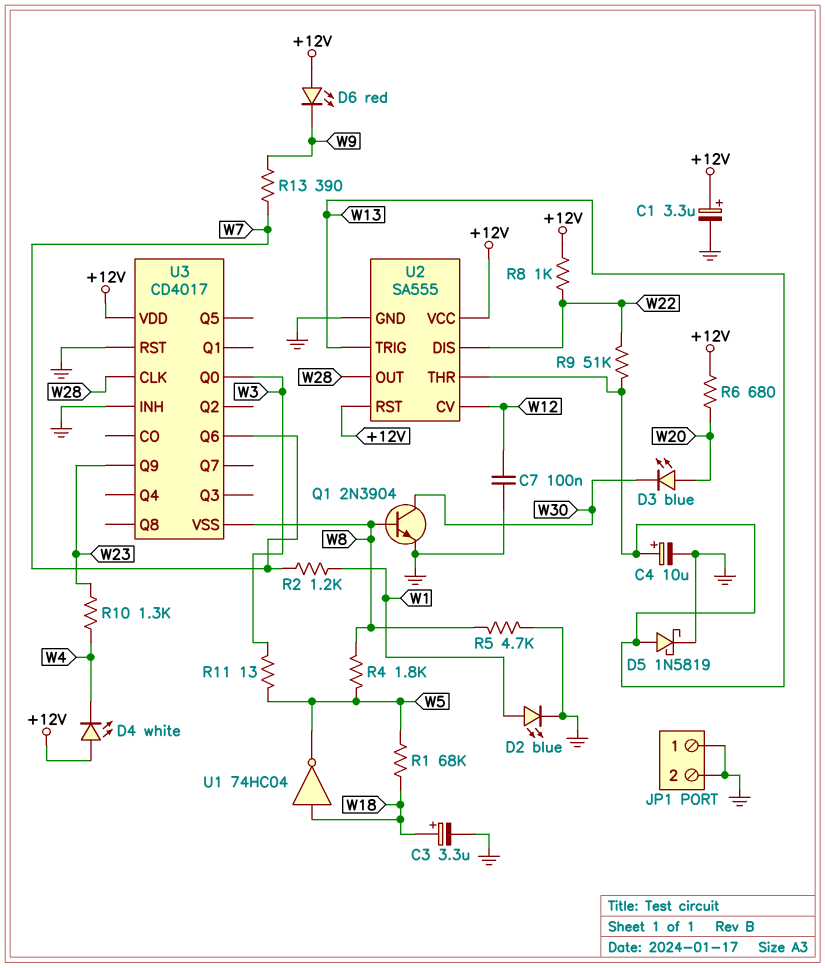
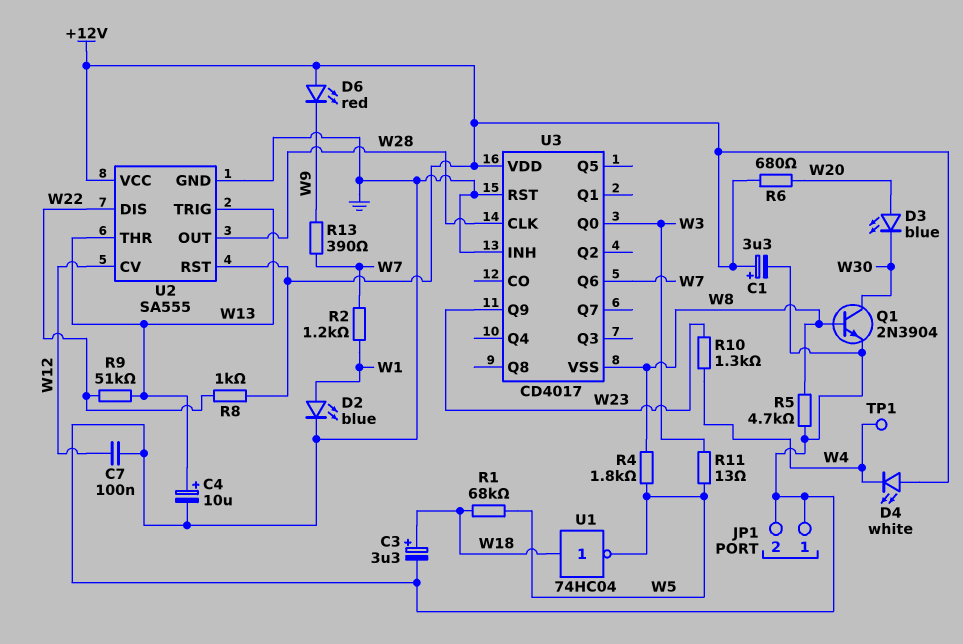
D5: schottky 1N5819 (A W13, K GND) -> none
TP1: none -> test point (W4)

